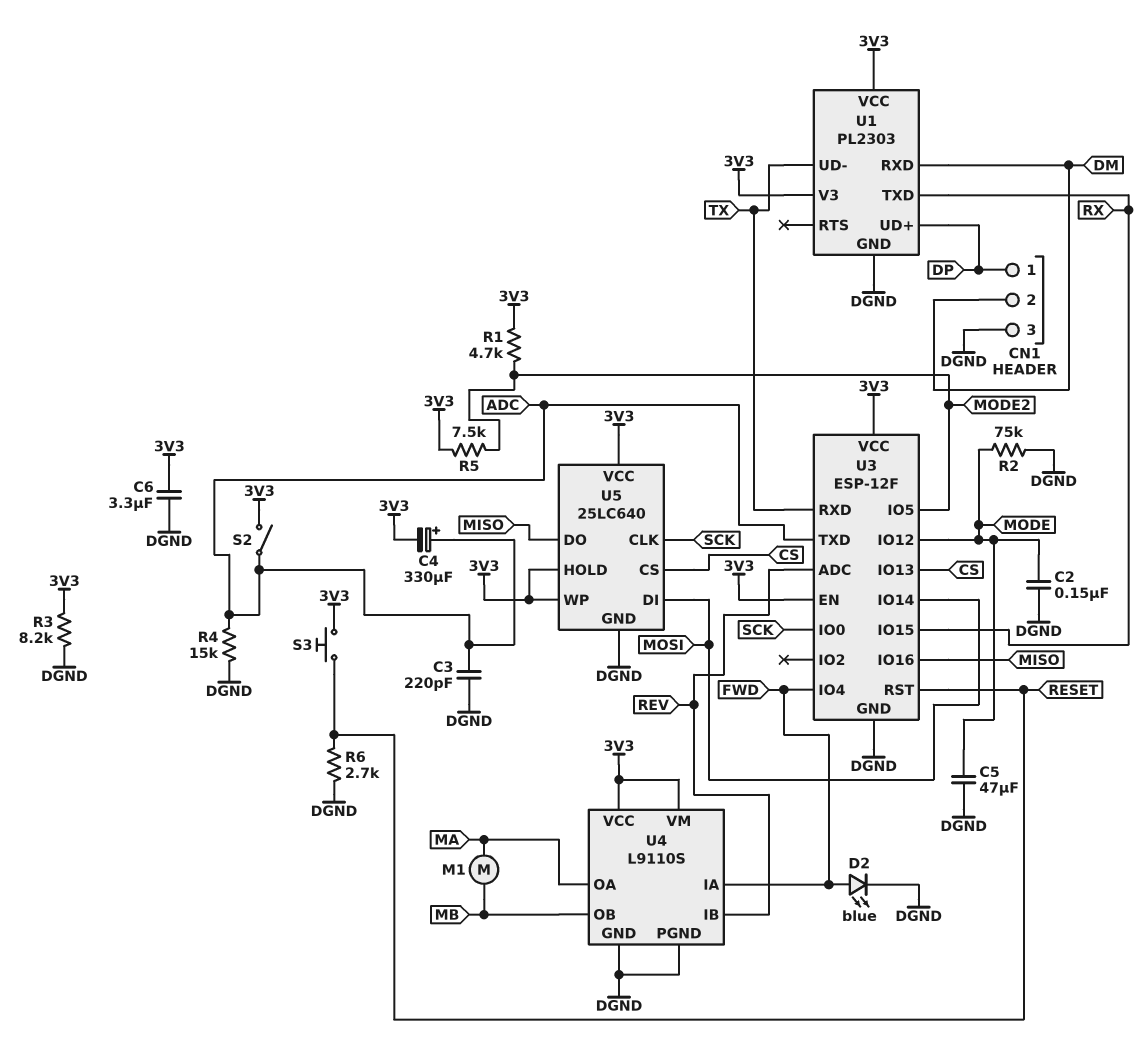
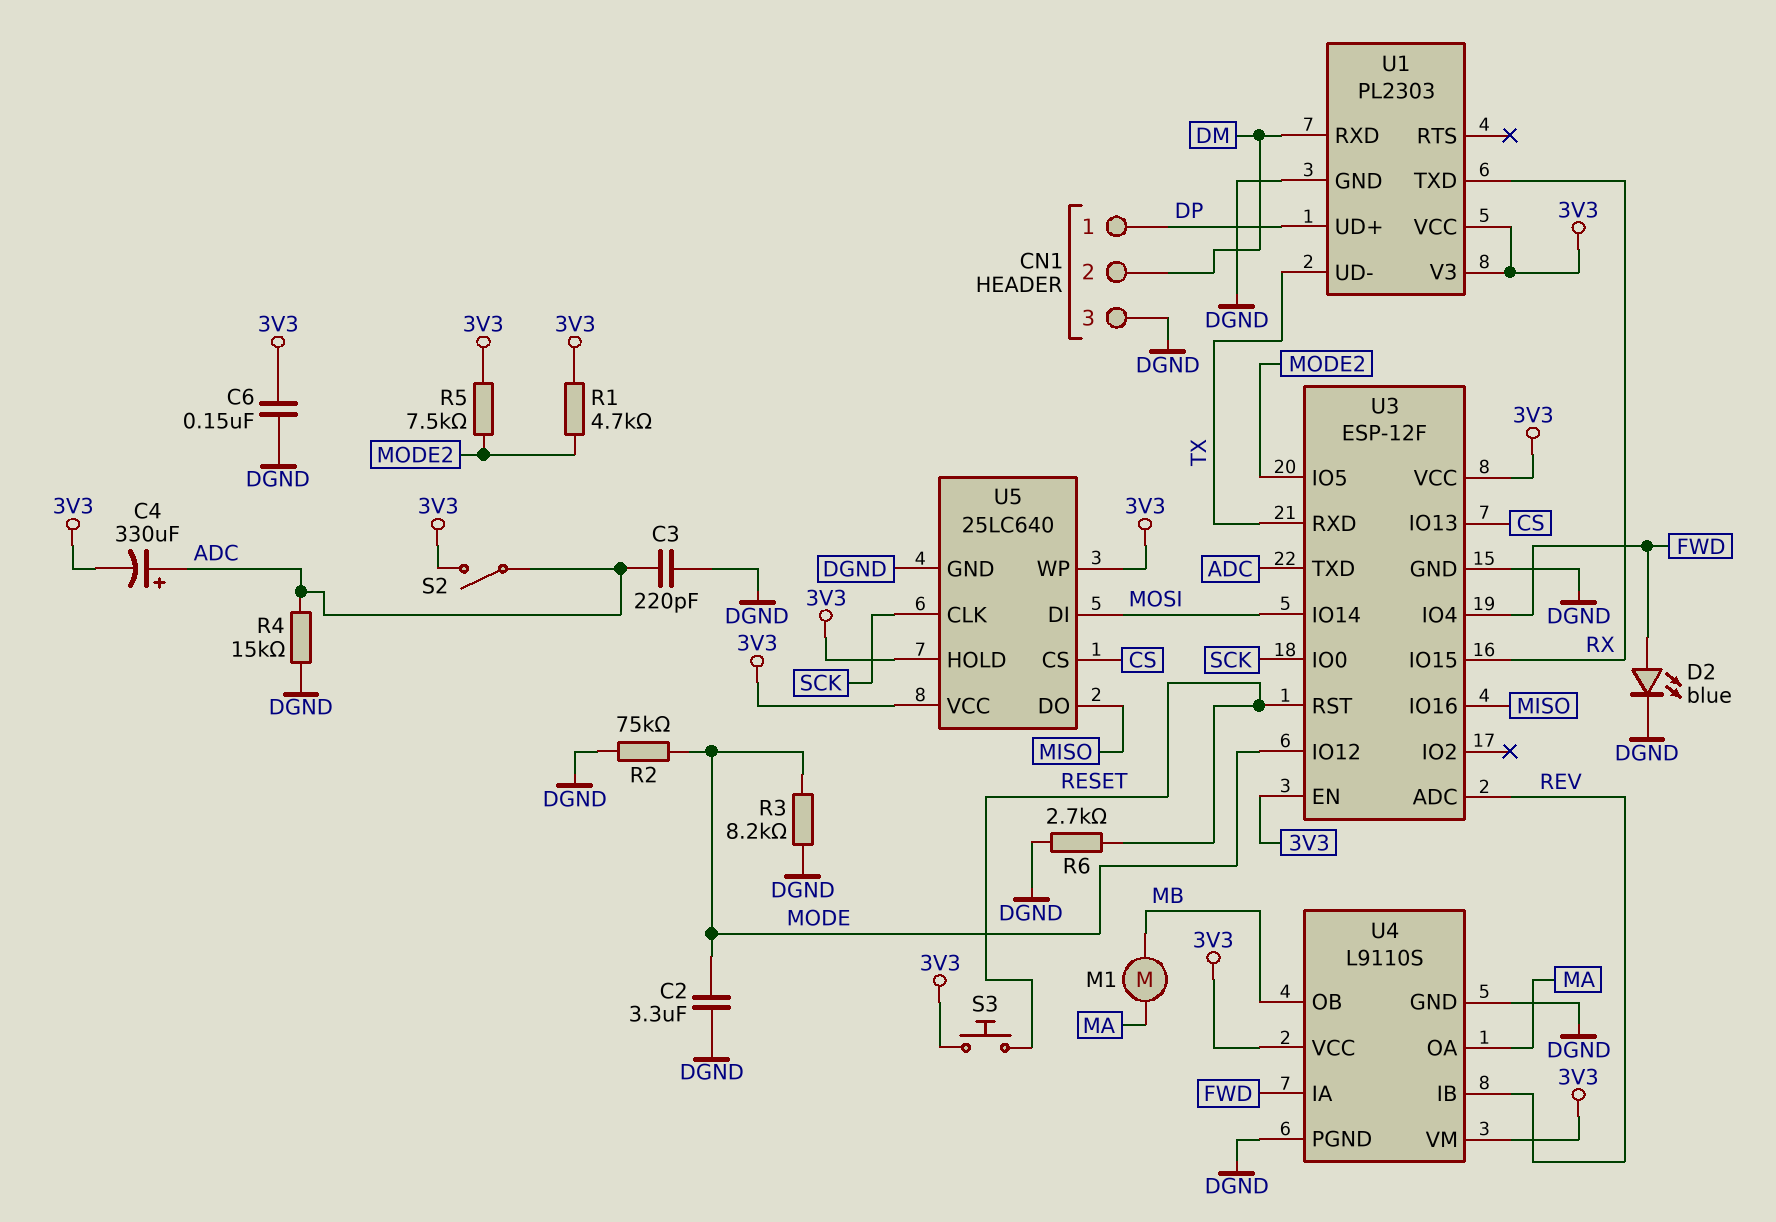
C2: 150nF (DGND, MODE) -> 3.3uF (DGND, MODE)
C5: 47uF (DGND, MODE) -> none
C6: 3.3uF (3V3, DGND) -> 150nF (3V3, DGND)
R3: 8.2k (3V3, DGND) -> 8.2k (DGND, MODE)

